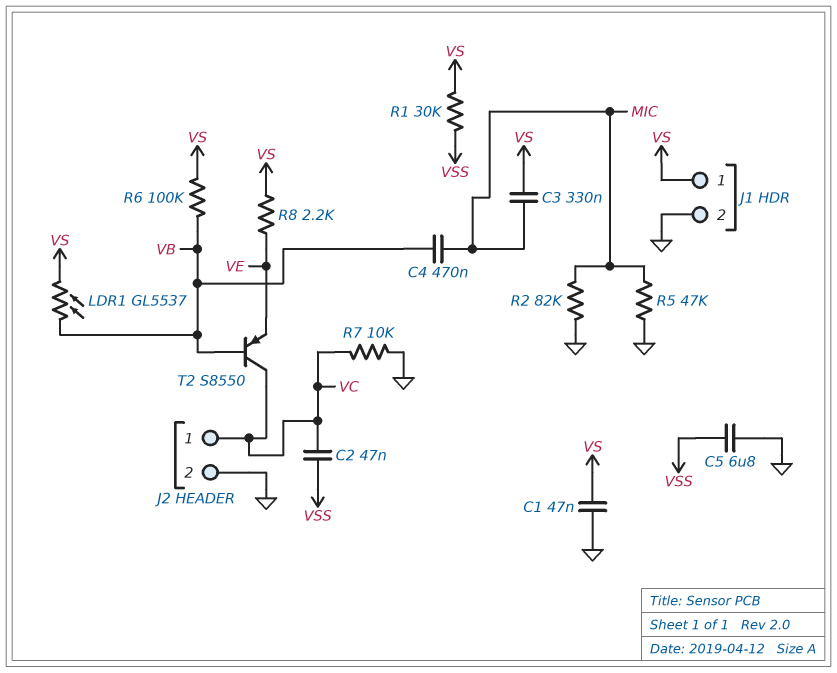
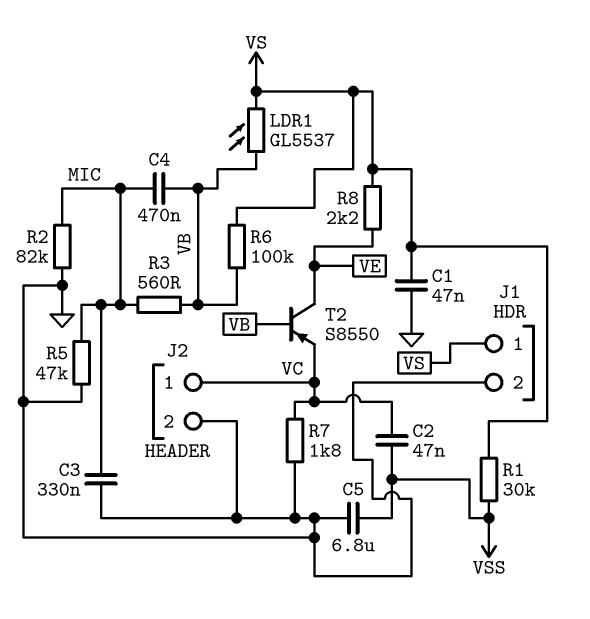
C3: 330nF (MIC, VS) -> 330nF (GND, MIC)
R3: none -> 560 (MIC, VB)
R7: 10k (GND, VC) -> 1.8k (GND, VC)
T2: PNP S8550 (B VB, C VC, E VE) -> PNP S8550 (B VB, C VE, E VC)

